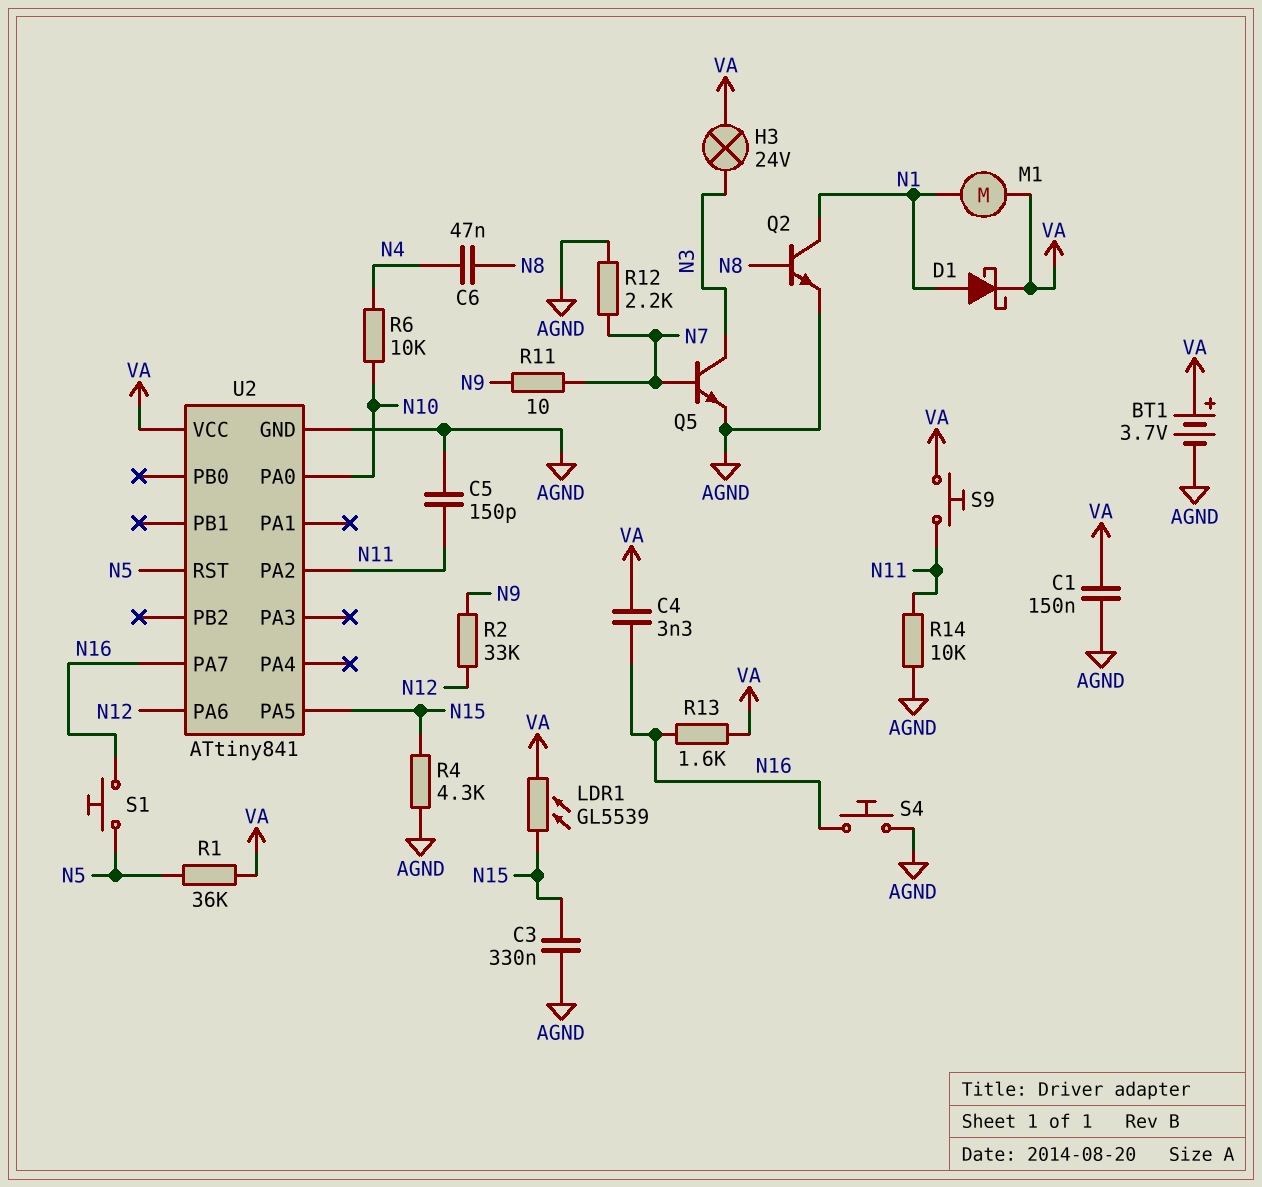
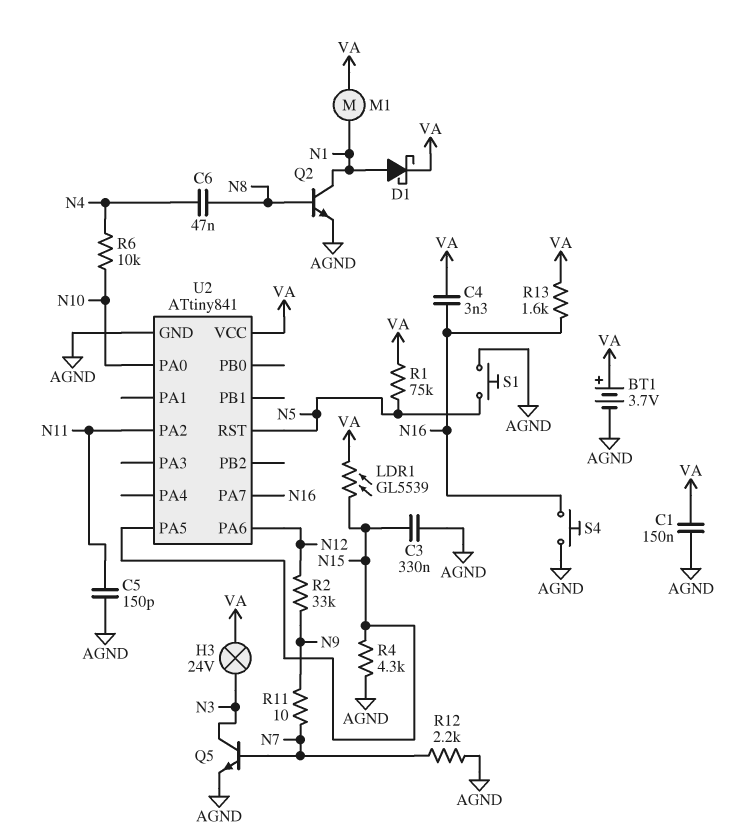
R1: 36k (N5, VA) -> 75k (N5, VA)
R14: 10k (AGND, N11) -> none
S1: button (N5, N16) -> button (AGND, N5)
S9: button (N11, VA) -> none

